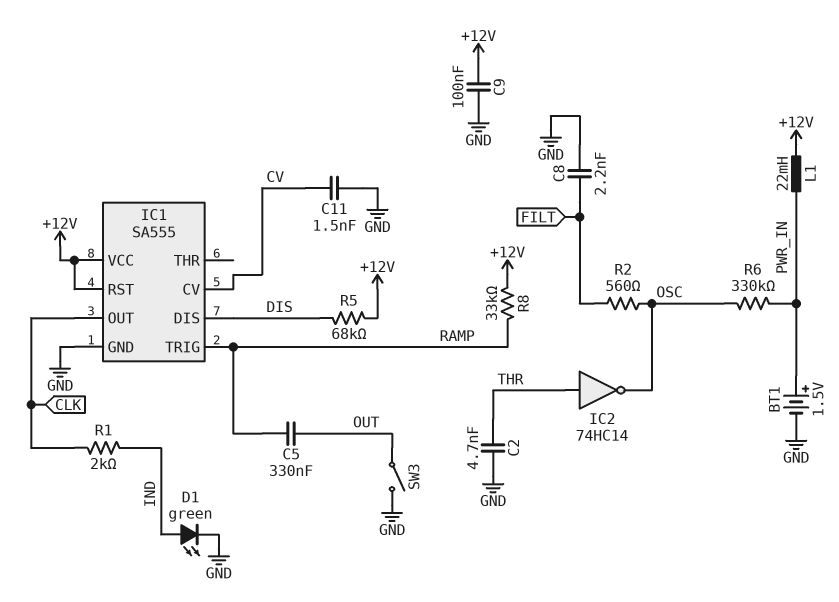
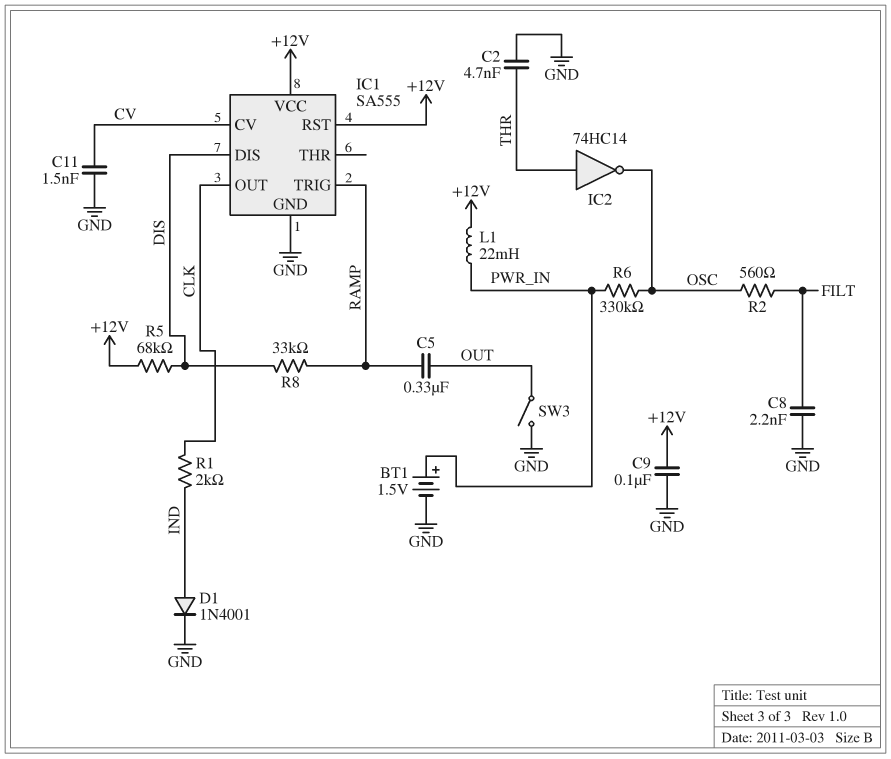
D1: LED green (A IND, K GND) -> diode 1N4001 (A IND, K GND)
R8: 33k (+12V, RAMP) -> 33k (DIS, RAMP)

